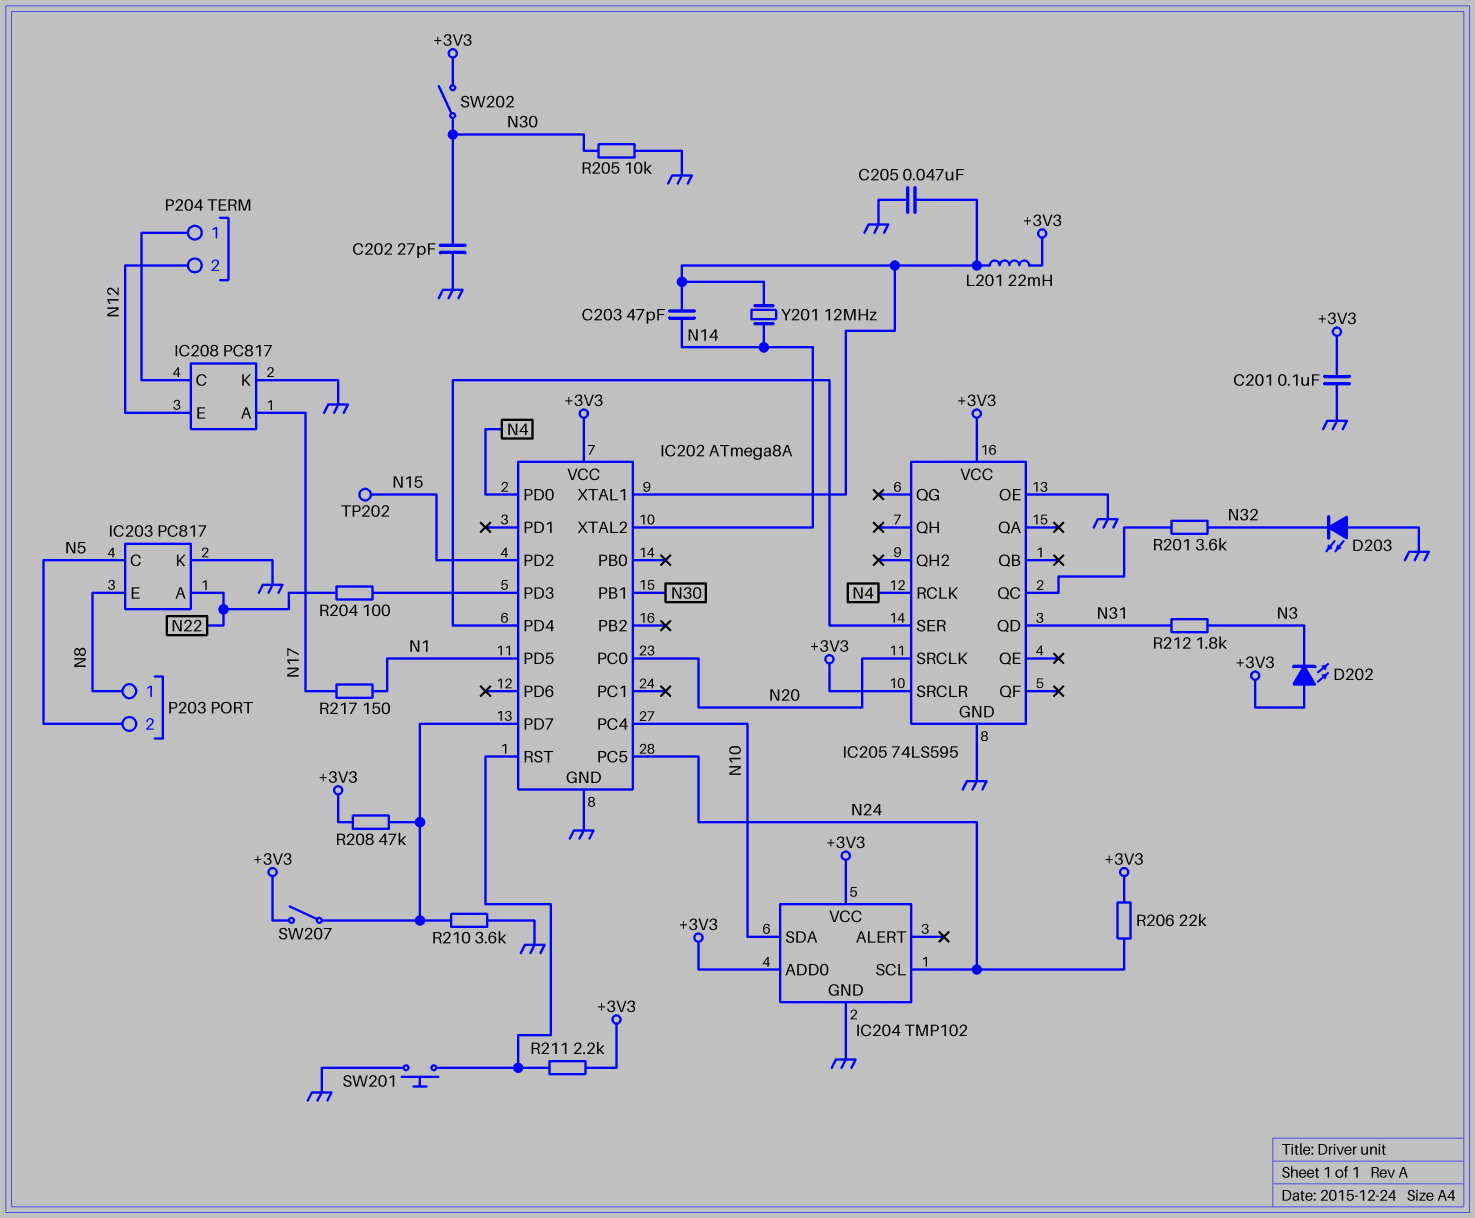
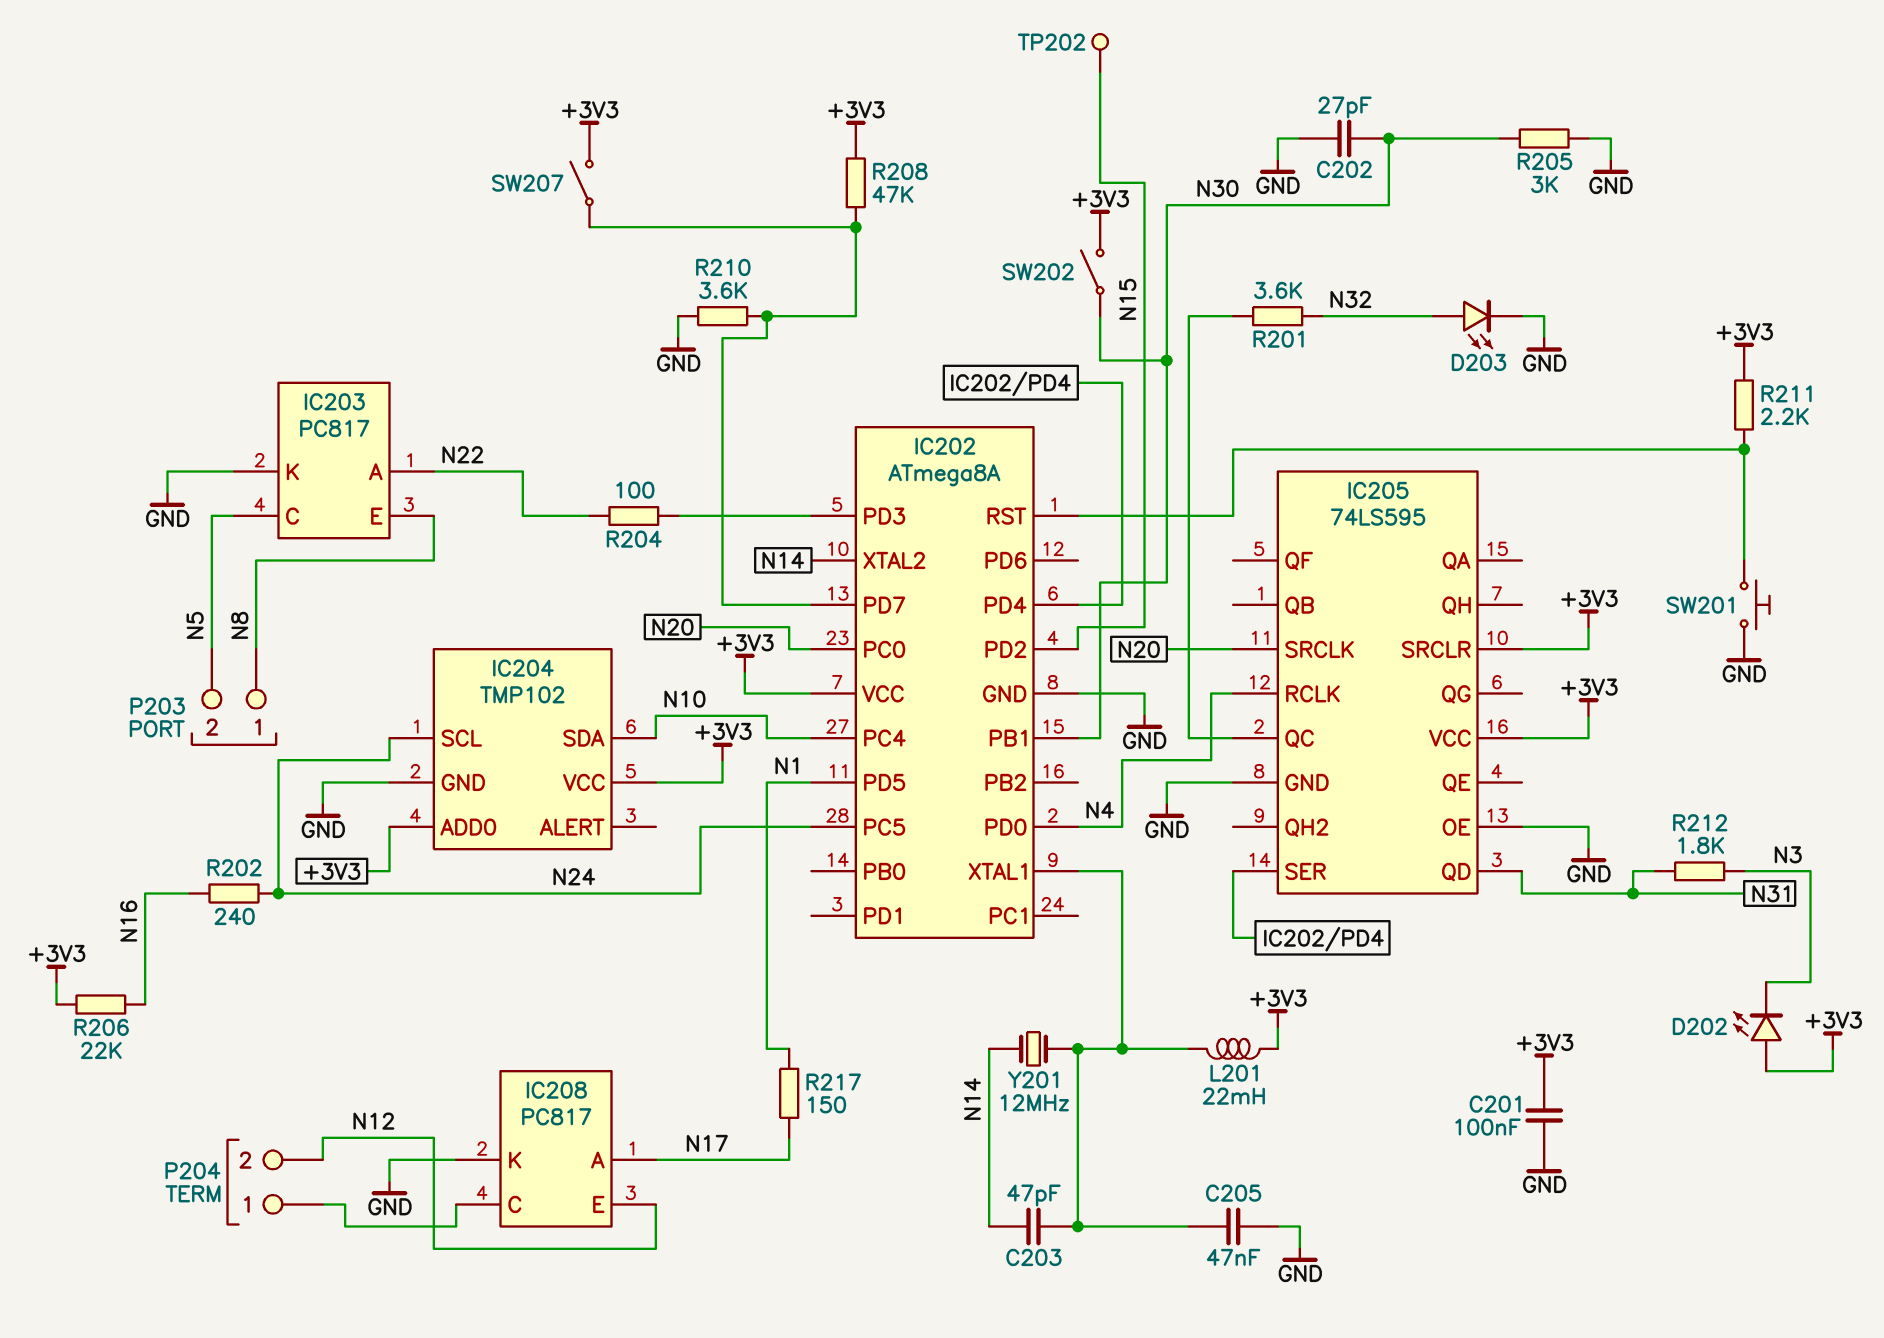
D203: LED (A GND, K N32) -> LED (A N32, K GND)
R202: none -> 240 (N16, N24)
R205: 10k (GND, N30) -> 3k (GND, N30)
R206: 22k (+3V3, N24) -> 22k (+3V3, N16)

